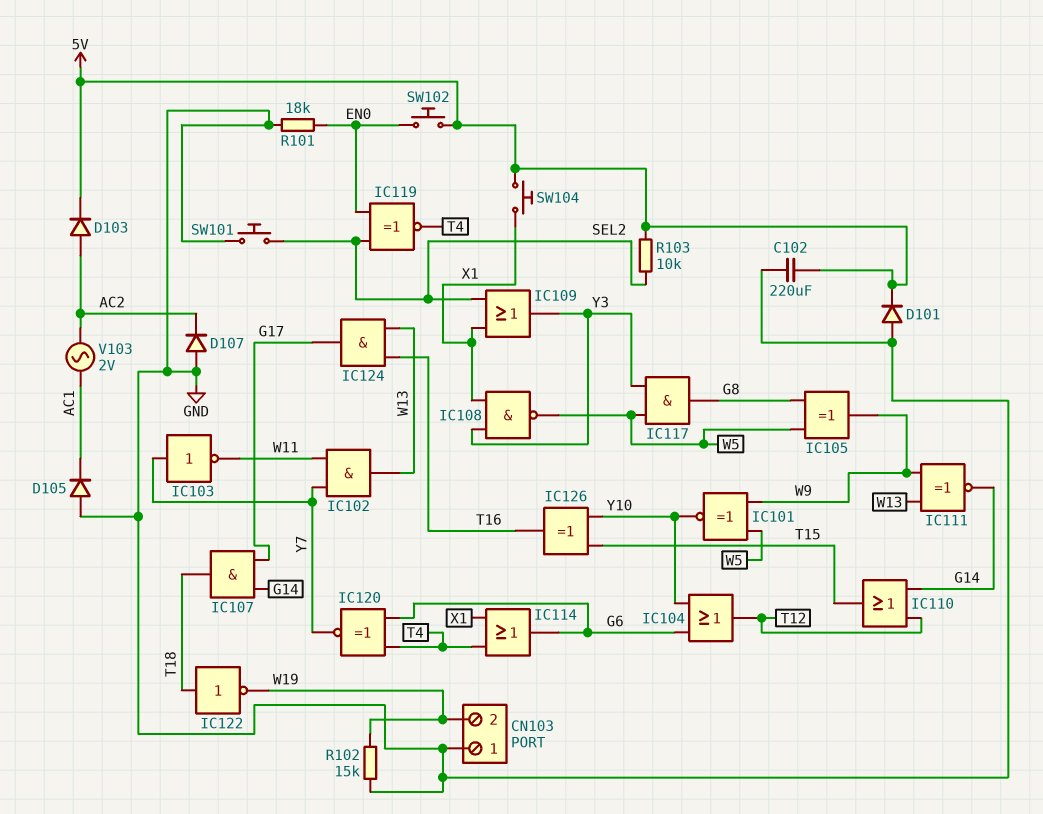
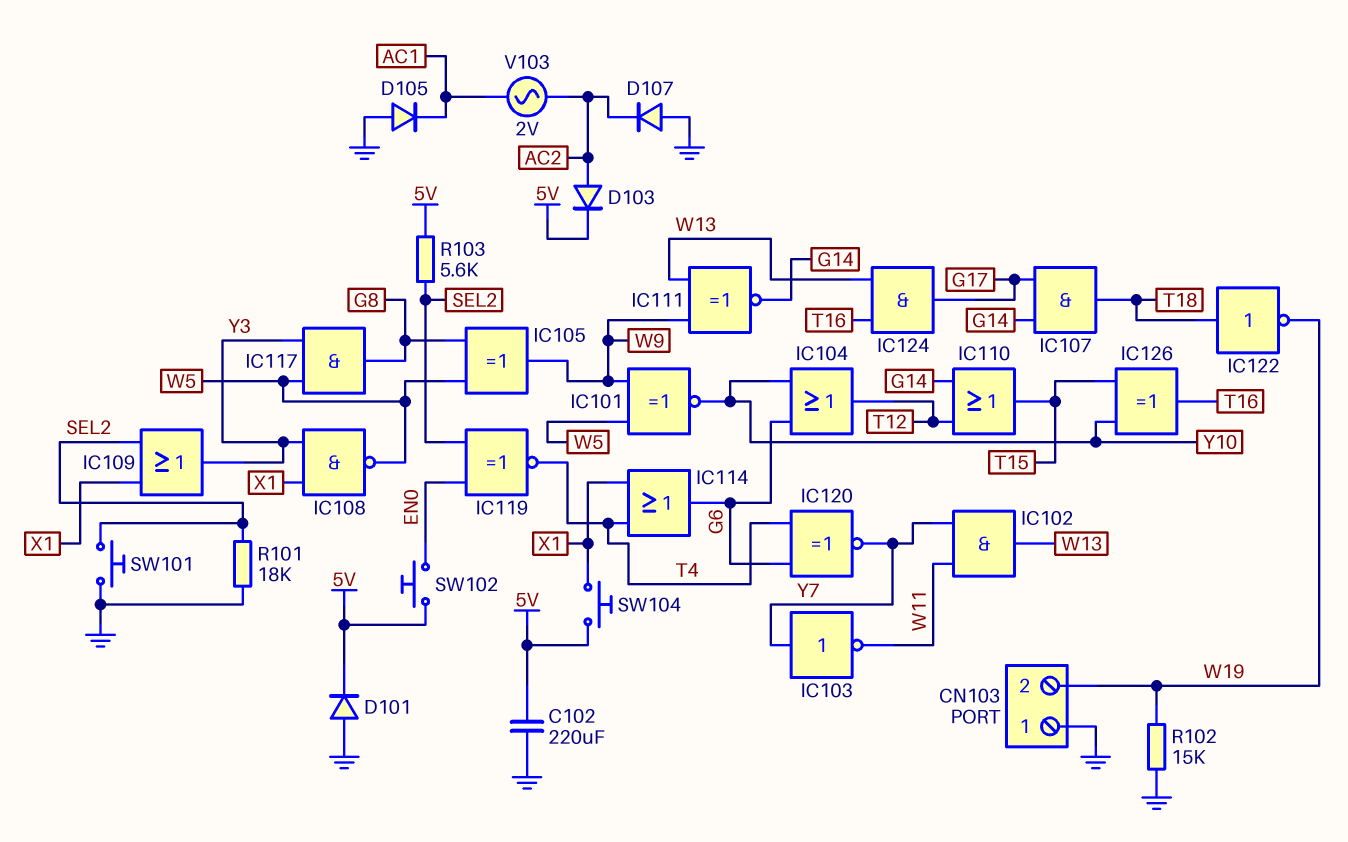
R101: 18k (EN0, GND) -> 18k (GND, SEL2)
R103: 10k (5V, SEL2) -> 5.6k (5V, SEL2)

